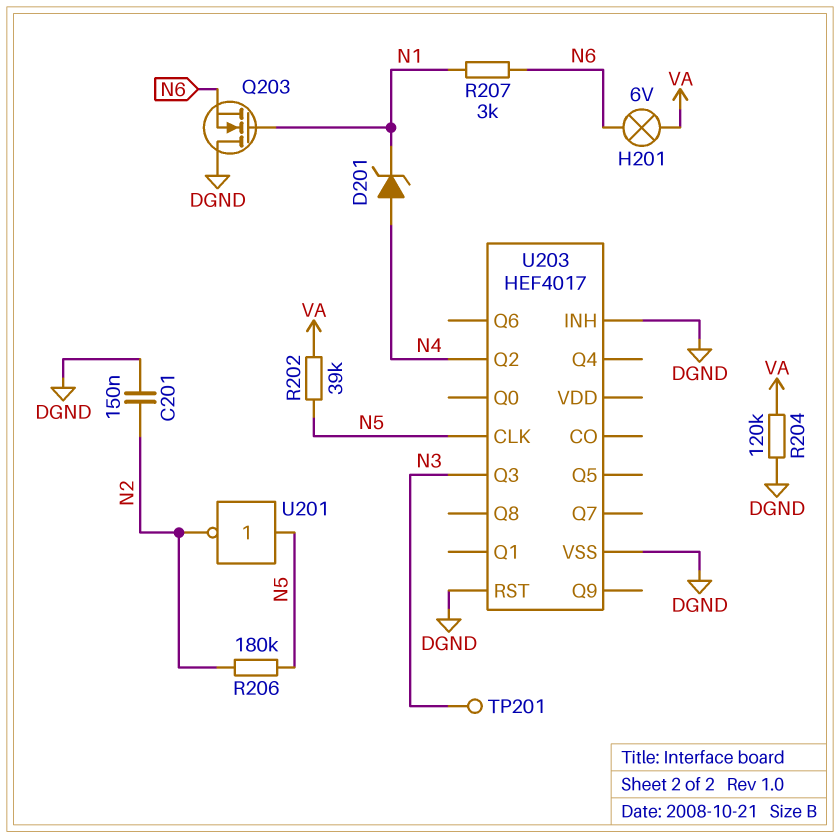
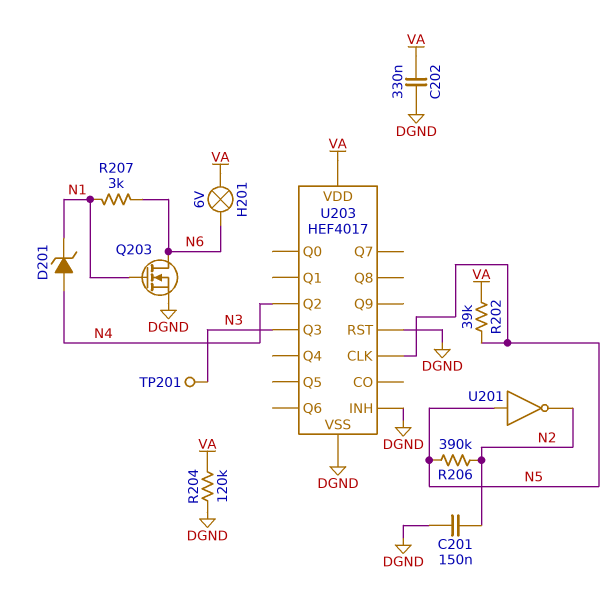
C202: none -> 330nF (DGND, VA)
Q203: NMOS (G N1, D DGND, S N6) -> NMOS (G N1, D N6, S DGND)
R206: 180k (N2, N5) -> 390k (N2, N5)
U203 pin VDD: none -> VA

